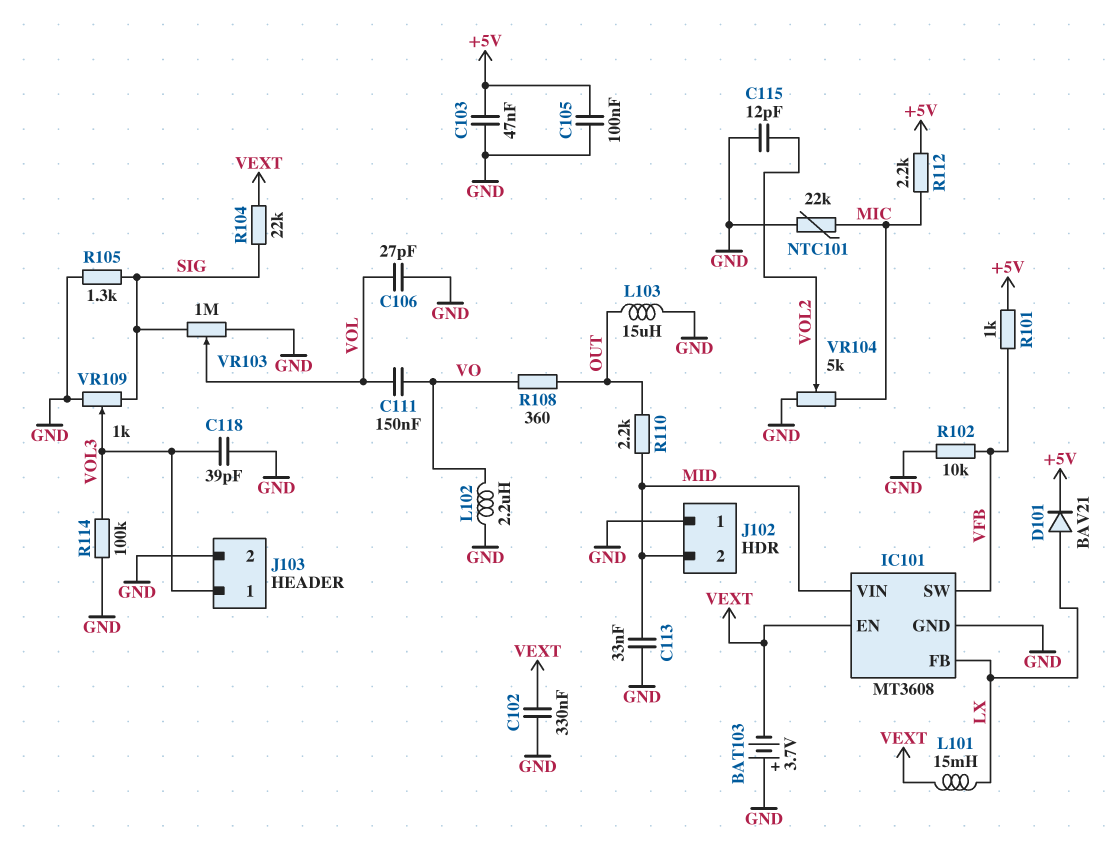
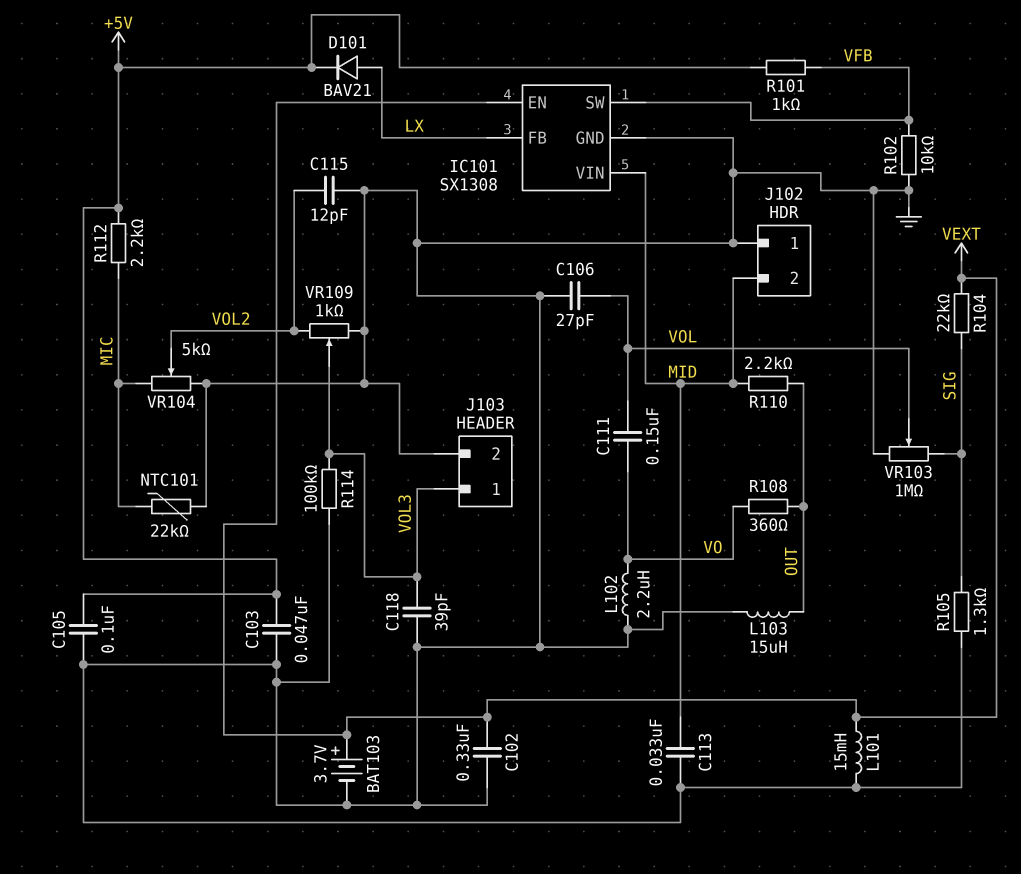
BAT103: 3.7V (plus GND, minus VEXT) -> 3.7V (plus VEXT, minus GND)
IC101: MT3608 -> SX1308
L101: 15mH (LX, VEXT) -> 15mH (GND, VEXT)
VR109: 1k (GND, SIG, wiper VOL3) -> 1k (GND, VOL2, wiper VOL3)

